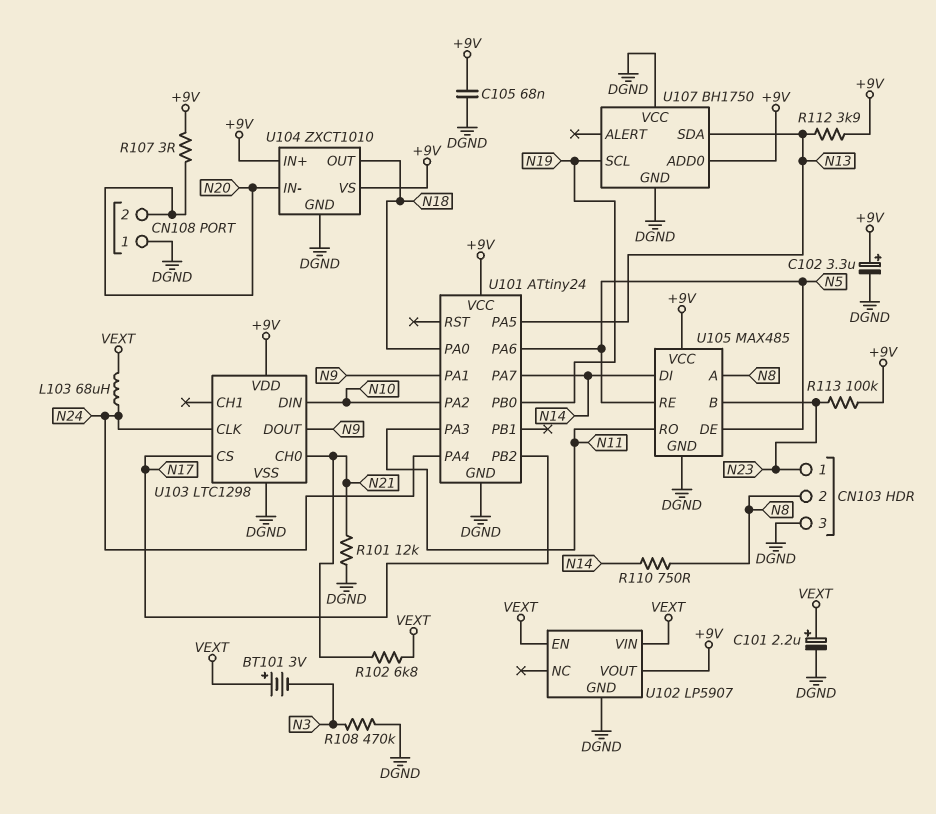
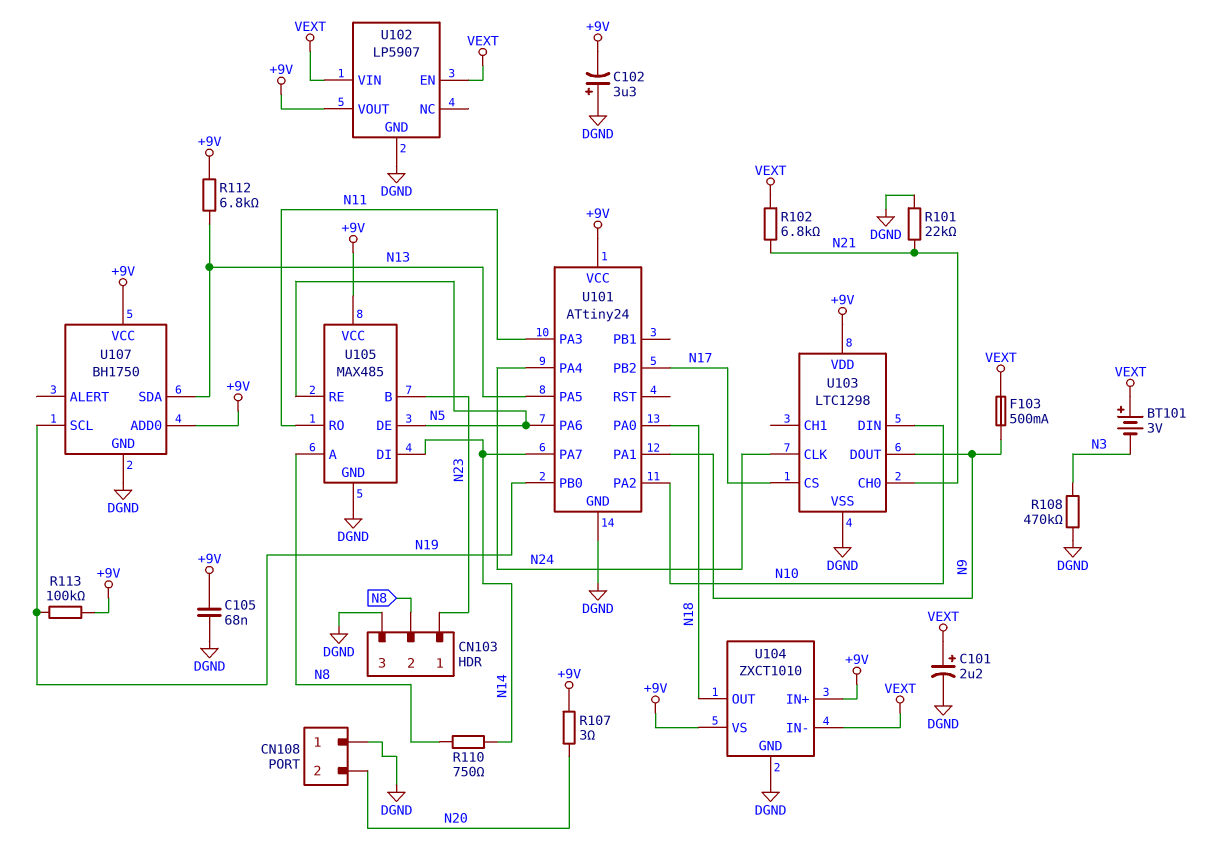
C102: 3.3uF (plus +9V, minus DGND) -> 3.3uF (plus DGND, minus +9V)
F103: none -> 500mA (N9, VEXT)
L103: 68uH (N24, VEXT) -> none
R101: 12k (DGND, N21) -> 22k (DGND, N21)
R112: 3.9k (+9V, N13) -> 6.8k (+9V, N13)
R113: 100k (+9V, N23) -> 100k (+9V, N19)
U104 pin IN-: N20 -> VEXT
U107 pin VCC: DGND -> +9V

